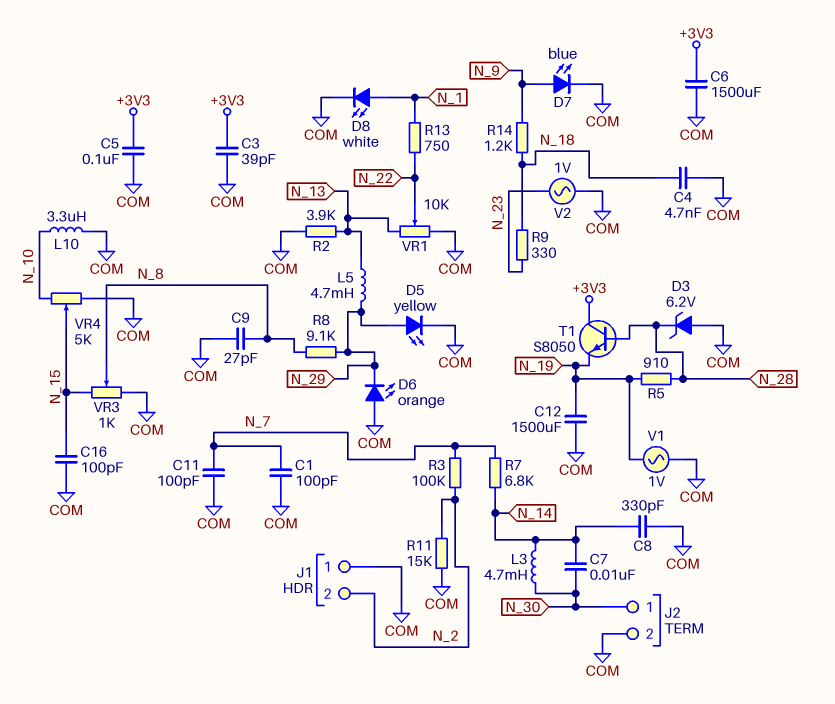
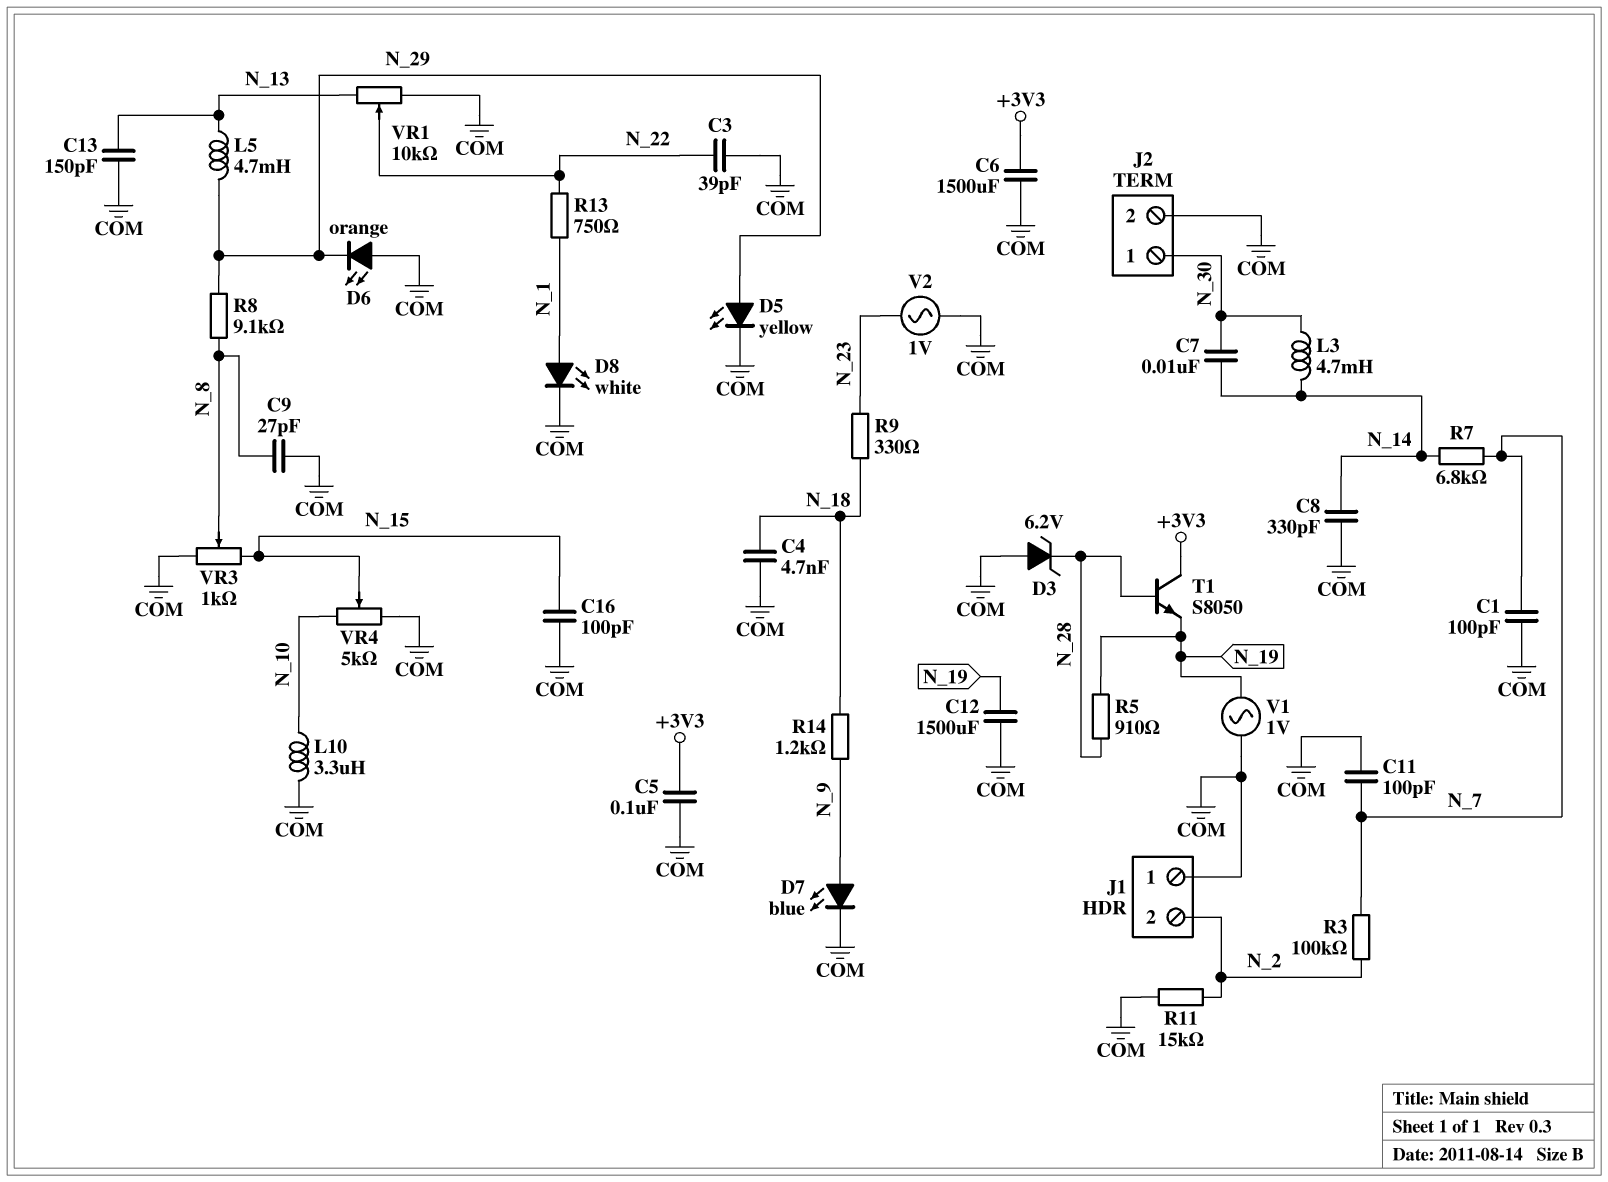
C3: 39pF (+3V3, COM) -> 39pF (COM, N_22)
C13: none -> 150pF (COM, N_13)
R2: 3.9k (COM, N_13) -> none

